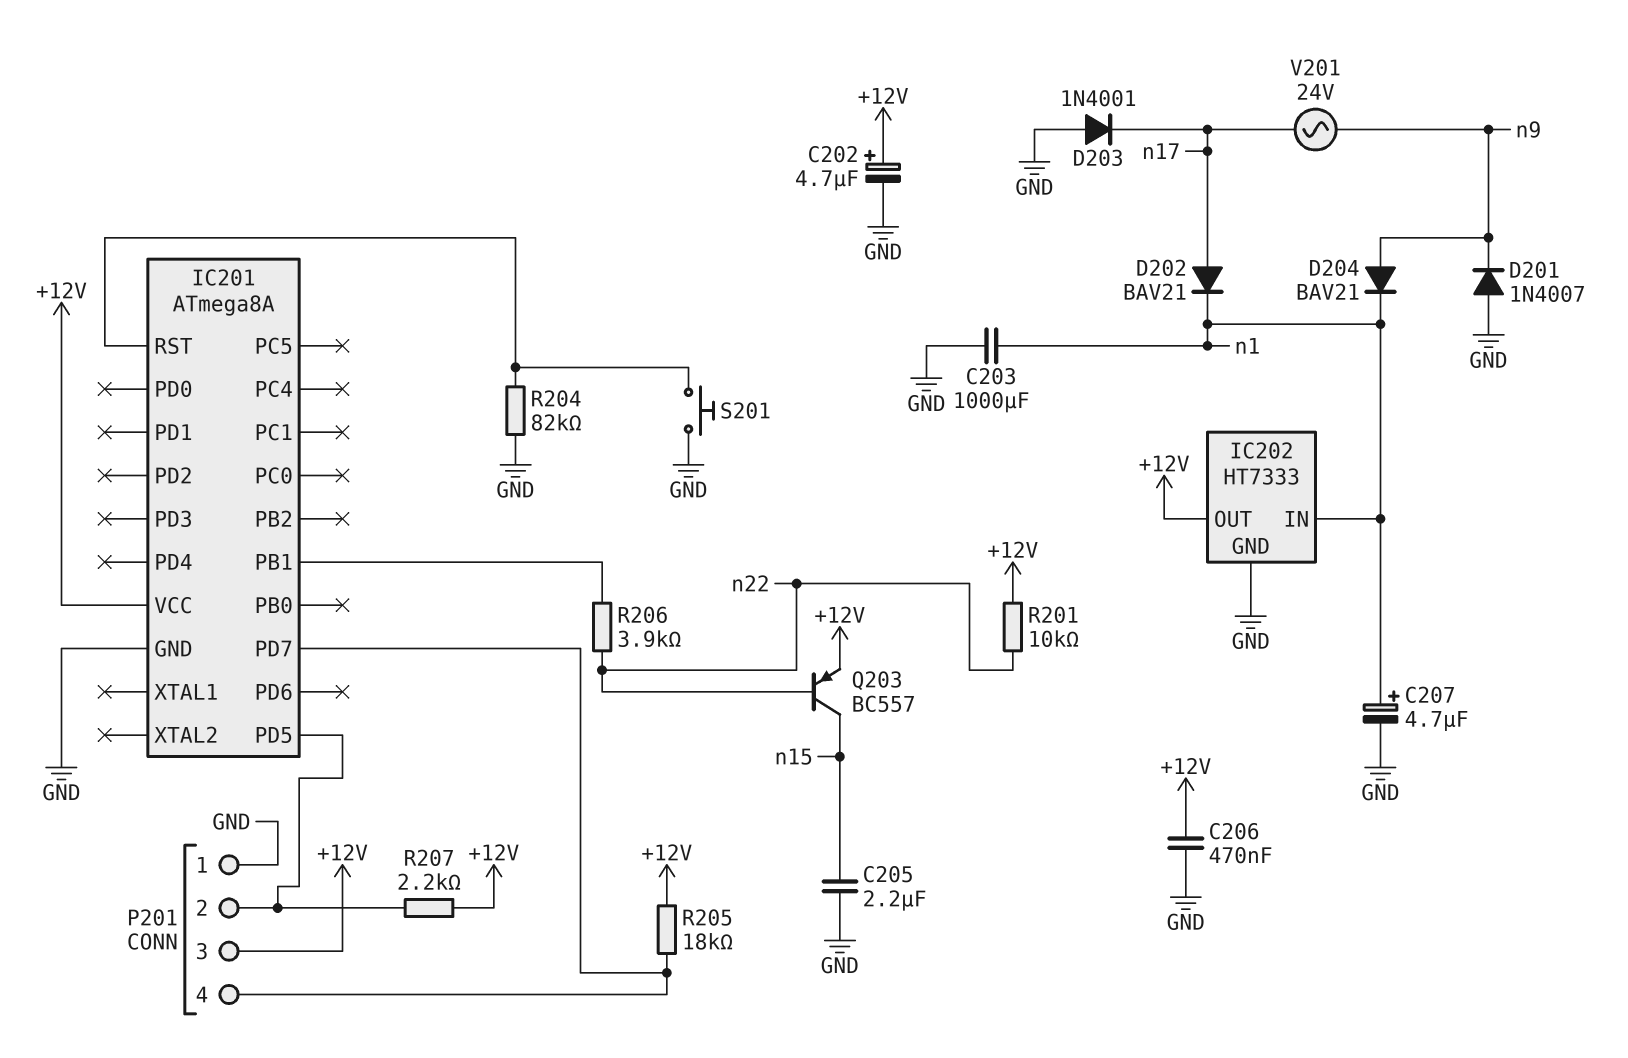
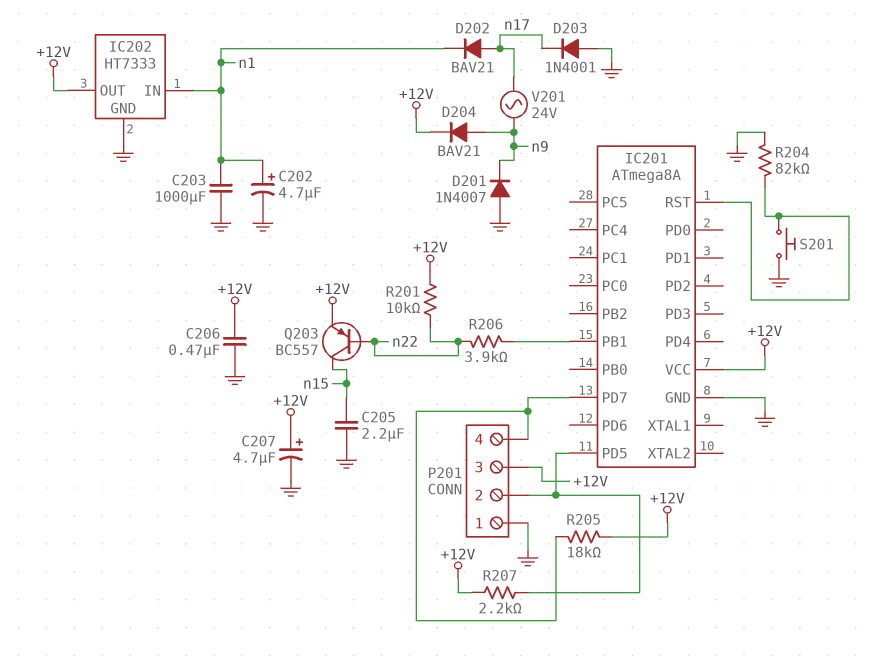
C202: 4.7uF (plus +12V, minus GND) -> 4.7uF (plus n1, minus GND)
C207: 4.7uF (plus n1, minus GND) -> 4.7uF (plus +12V, minus GND)
D204: diode BAV21 (A n9, K n1) -> diode BAV21 (A n9, K +12V)

